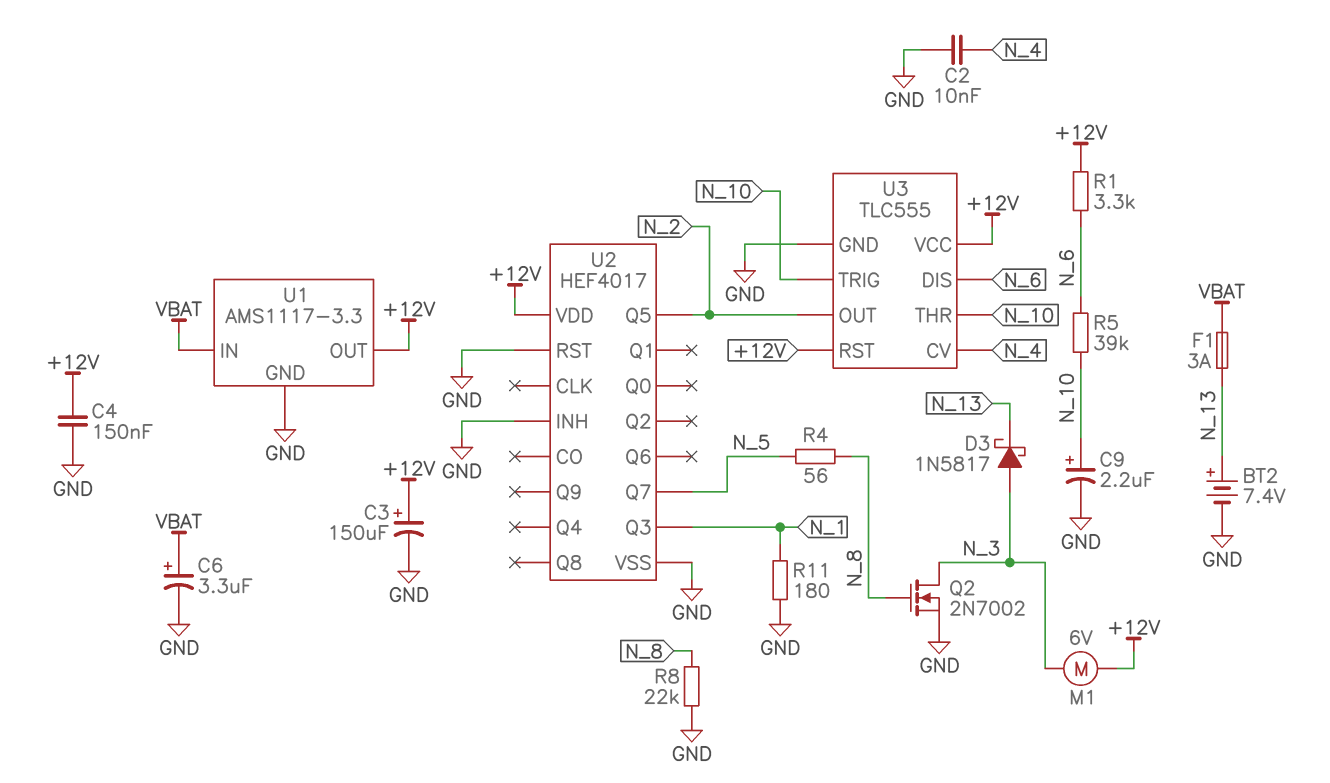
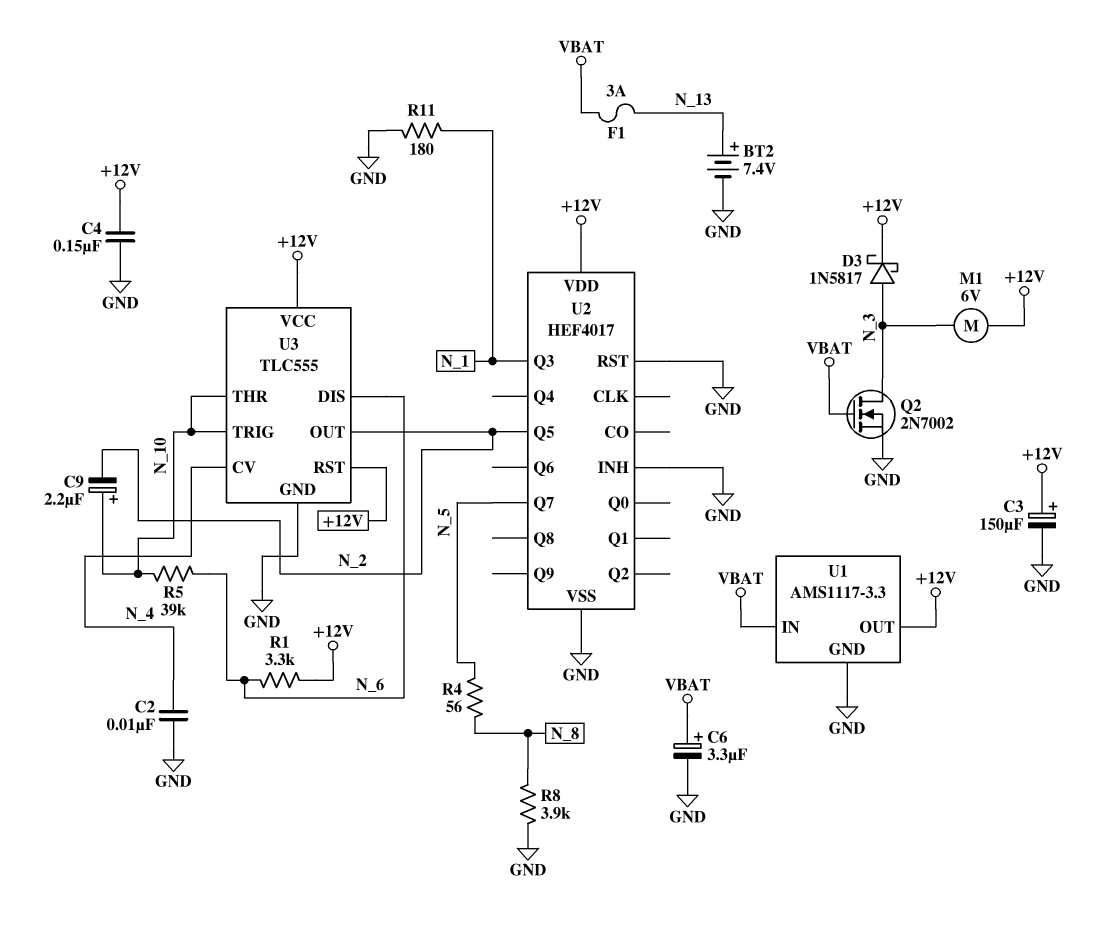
C9: 2.2uF (plus N_10, minus GND) -> 2.2uF (plus N_10, minus N_2)
D3: schottky 1N5817 (A N_3, K N_13) -> schottky 1N5817 (A N_3, K +12V)
Q2: NMOS 2N7002 (G N_8, D N_3, S GND) -> NMOS 2N7002 (G VBAT, D N_3, S GND)
R8: 22k (GND, N_8) -> 3.9k (GND, N_8)

